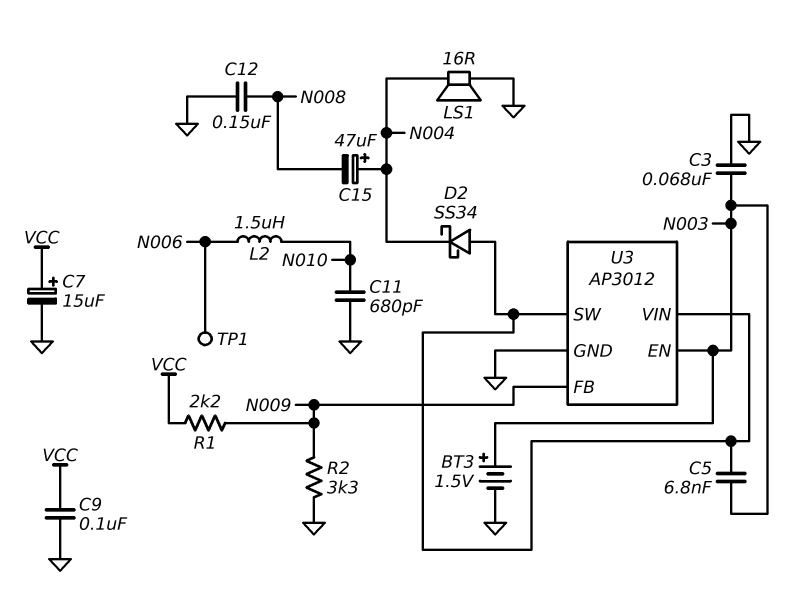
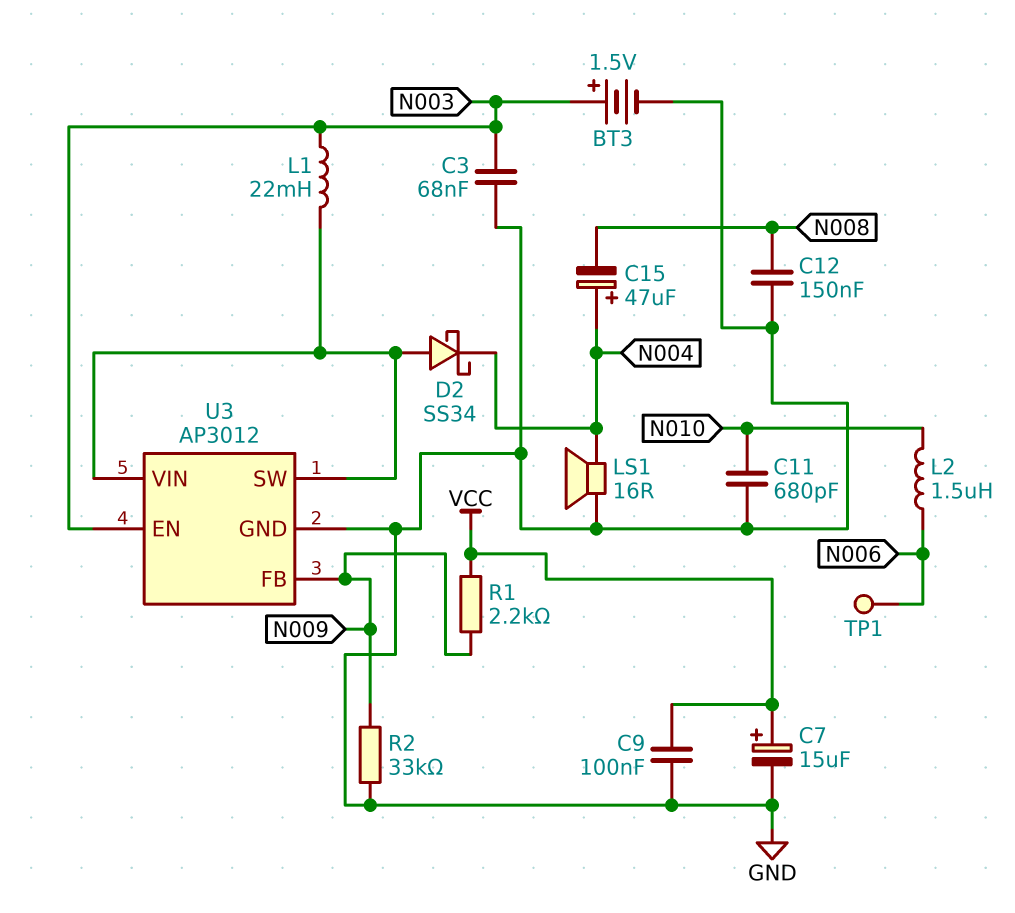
C5: 6.8nF (N003, U3/SW) -> none
L1: none -> 22mH (N003, U3/SW)
R2: 3.3k (GND, N009) -> 33k (GND, N009)

